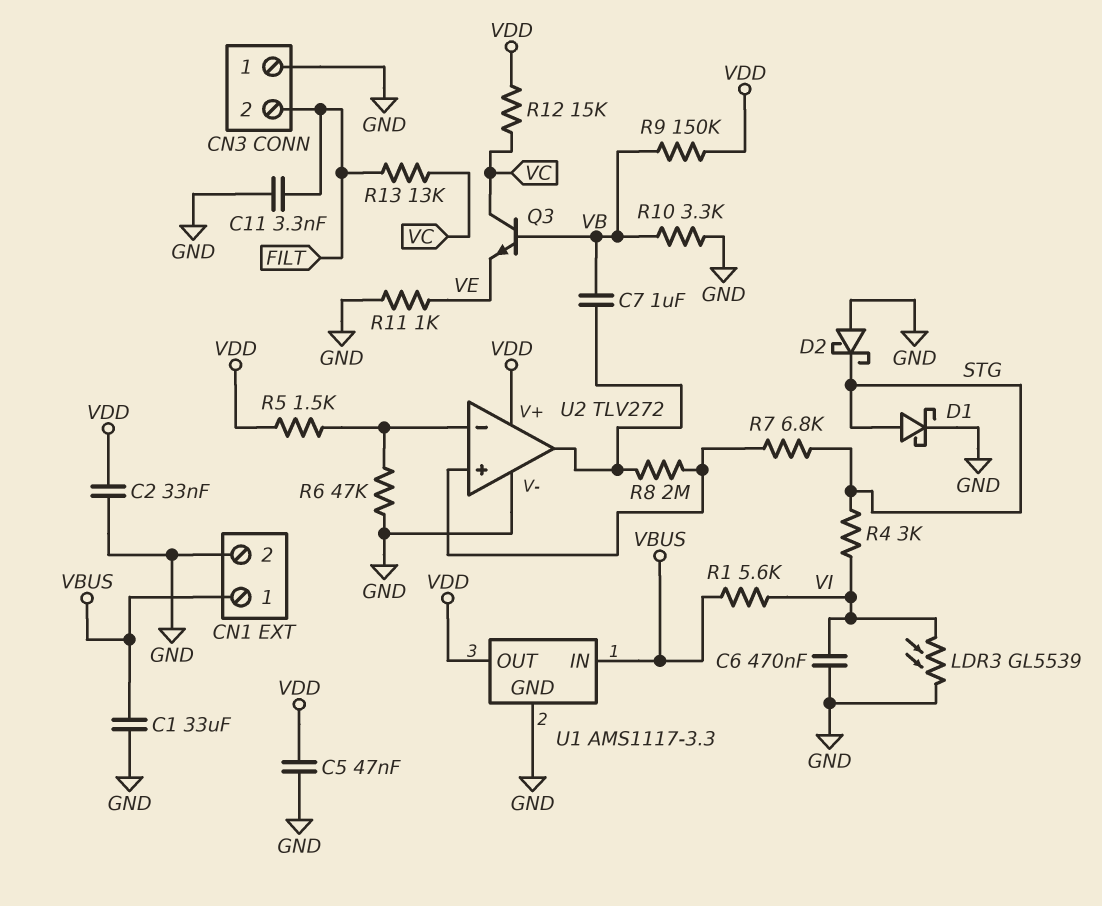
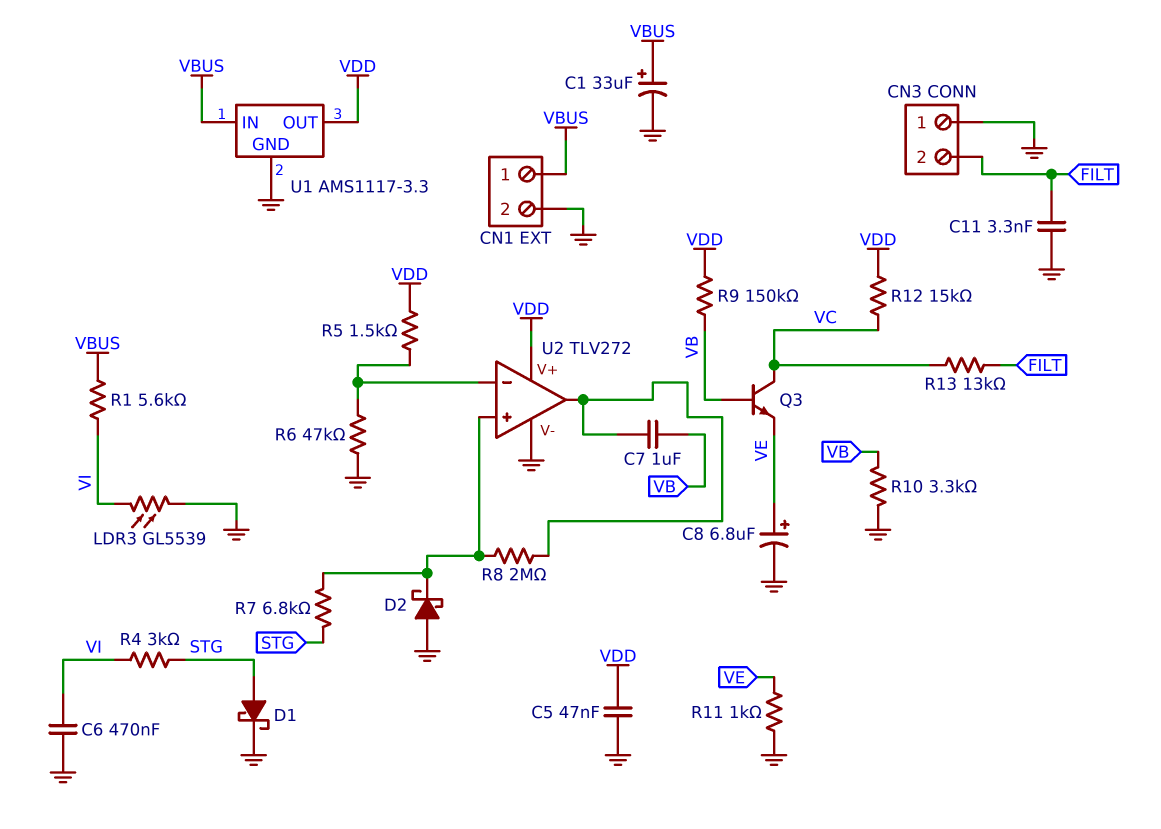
C1: 33uF (GND, VBUS) -> 33uF (plus VBUS, minus GND)
C2: 33nF (GND, VDD) -> none
C8: none -> 6.8uF (plus VE, minus GND)
D2: schottky (A GND, K STG) -> schottky (A GND, K U2/in+)

